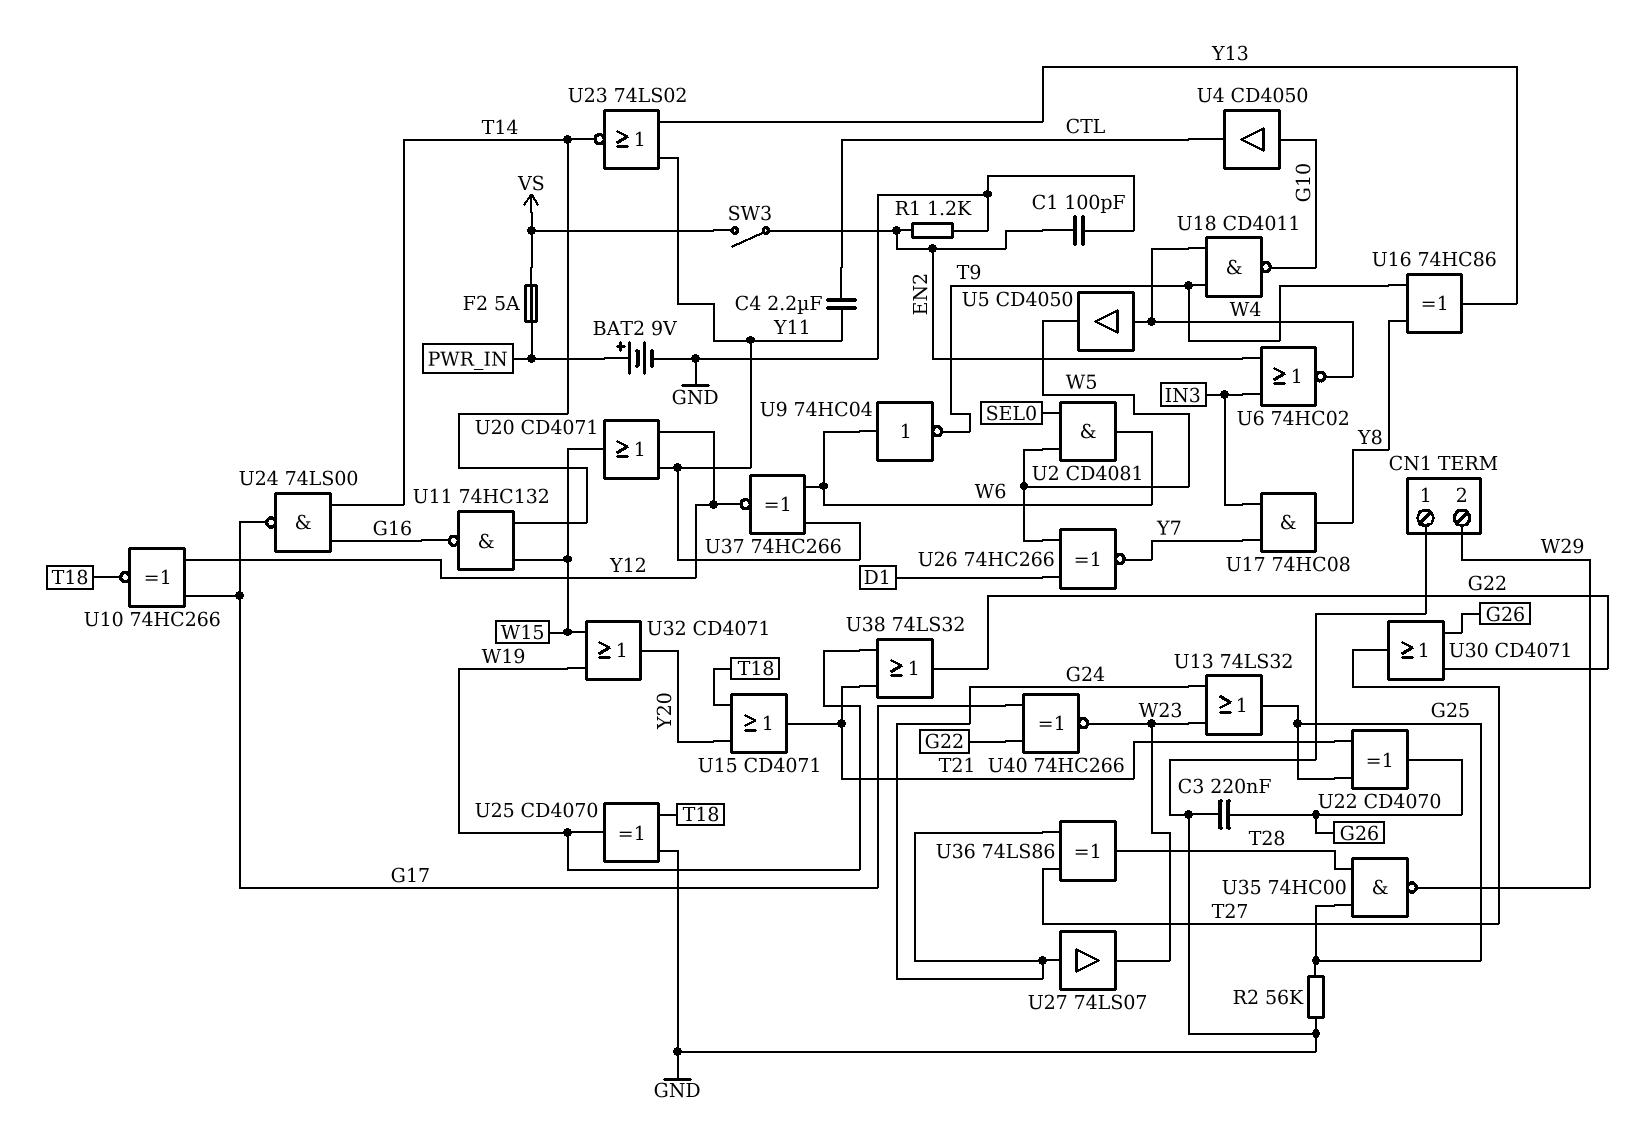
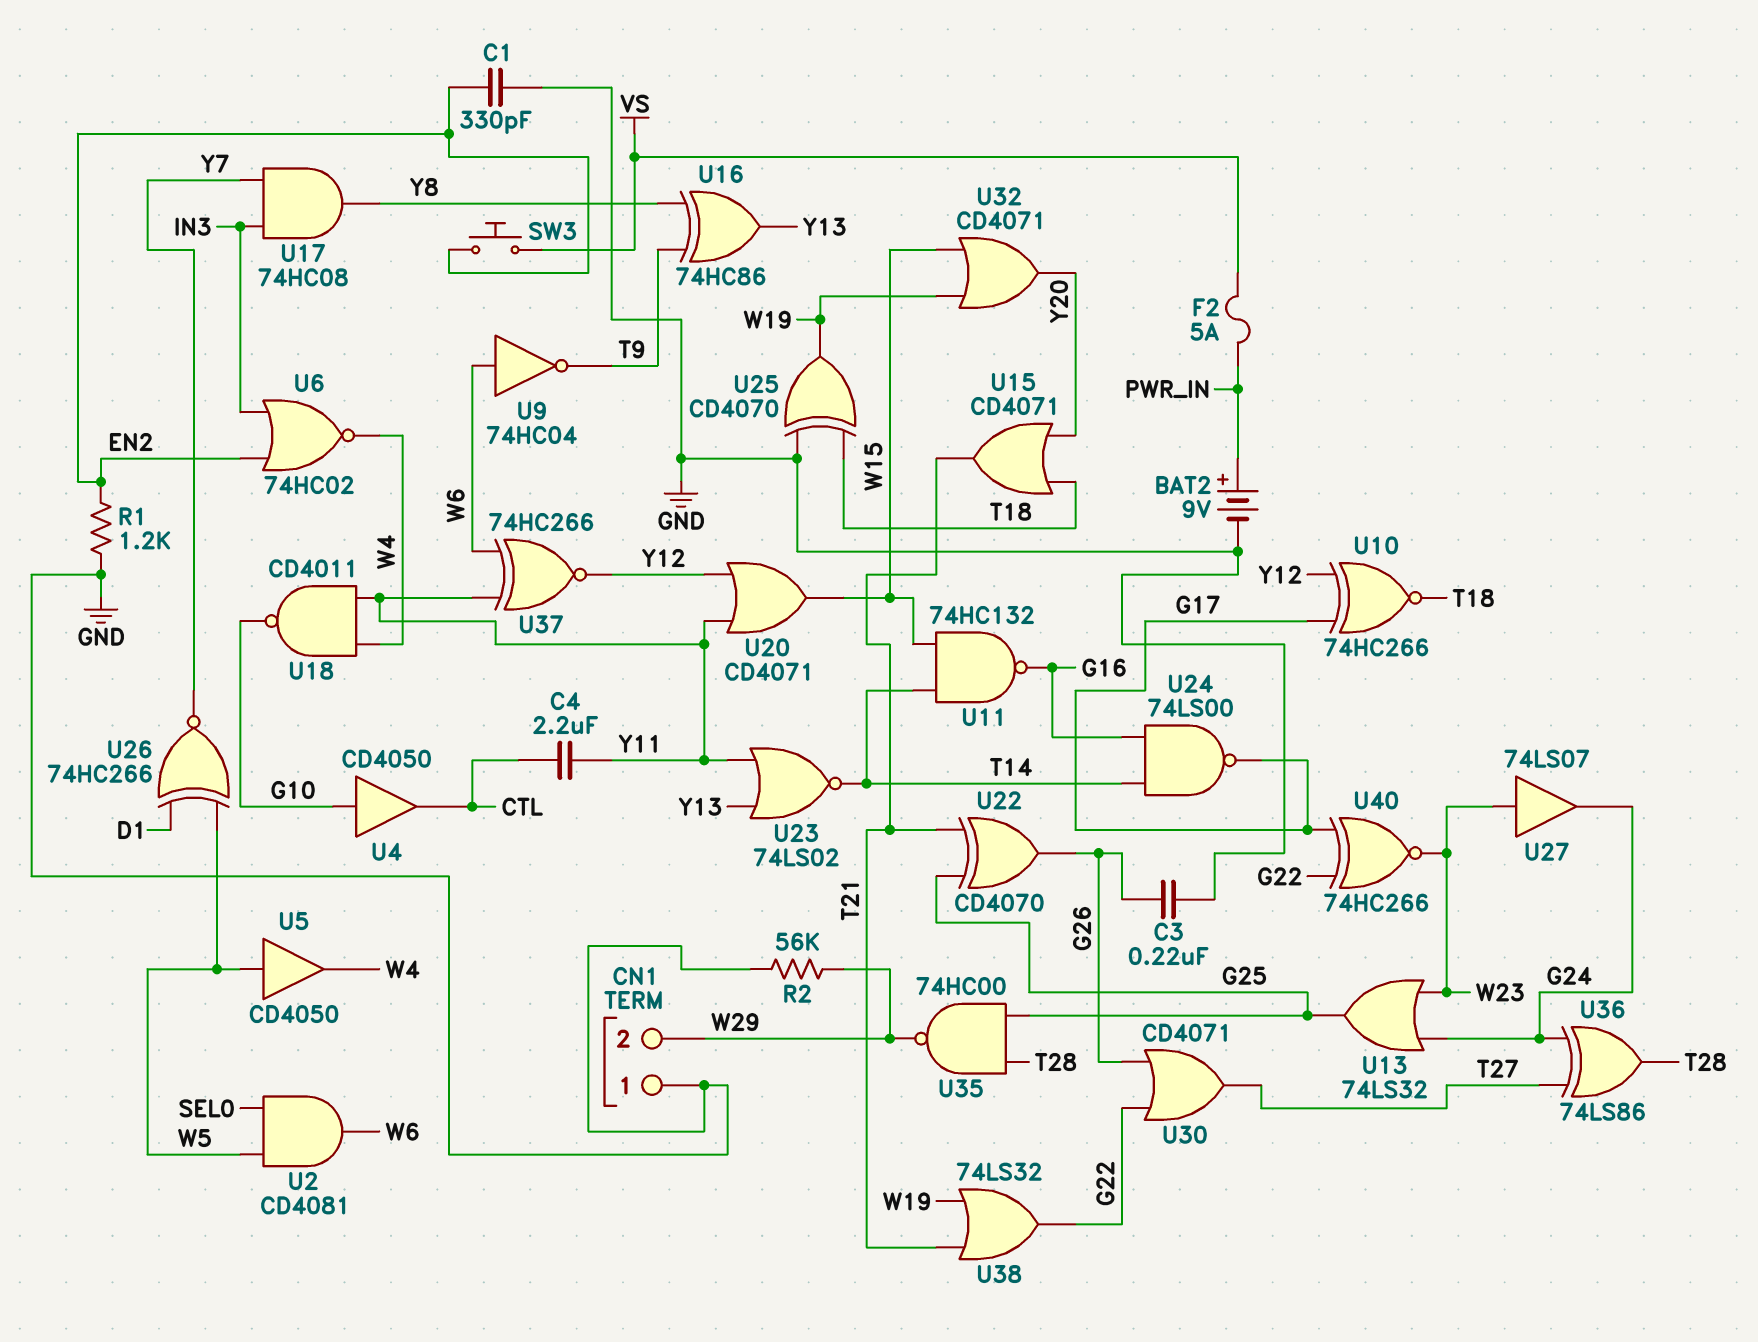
C1: 100pF (EN2, GND) -> 330pF (EN2, GND)
R2: 56k (G25, GND) -> 56k (GND, W29)
SW3: switch (EN2, VS) -> button (EN2, VS)
U5: buffer CD4050 (in W4, out W5) -> buffer CD4050 (in W5, out W4)
U18: NAND CD4011 (in T9, in W4, out G10) -> NAND CD4011 (in W4, in Y11, out G10)
U27: buffer 74LS07 (in G24, out W23) -> buffer 74LS07 (in W23, out G24)

